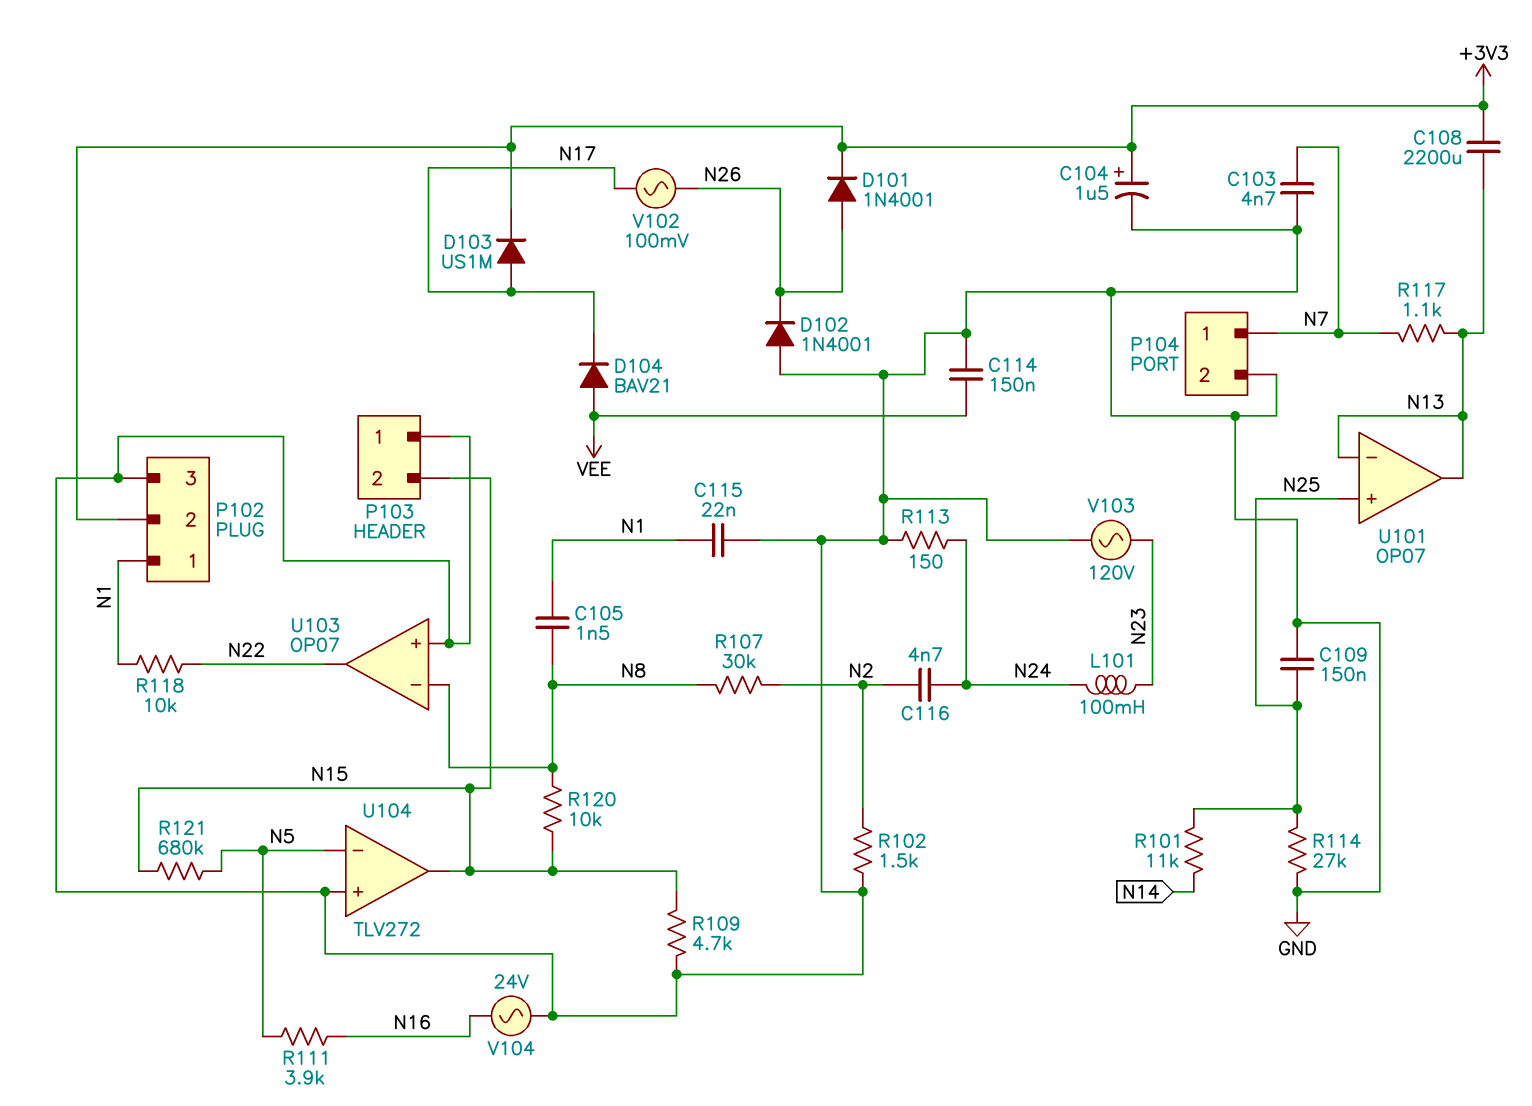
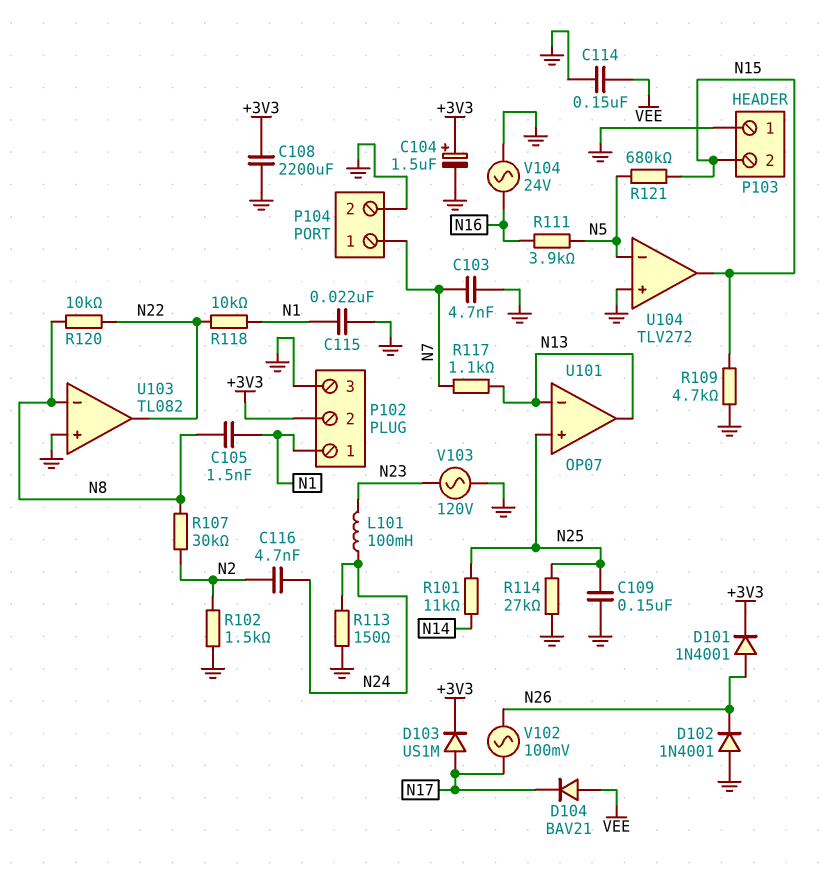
C108: 2200uF (+3V3, N13) -> 2200uF (+3V3, GND)
R120: 10k (N8, N15) -> 10k (N8, N22)
U103: OP07 -> TL082

